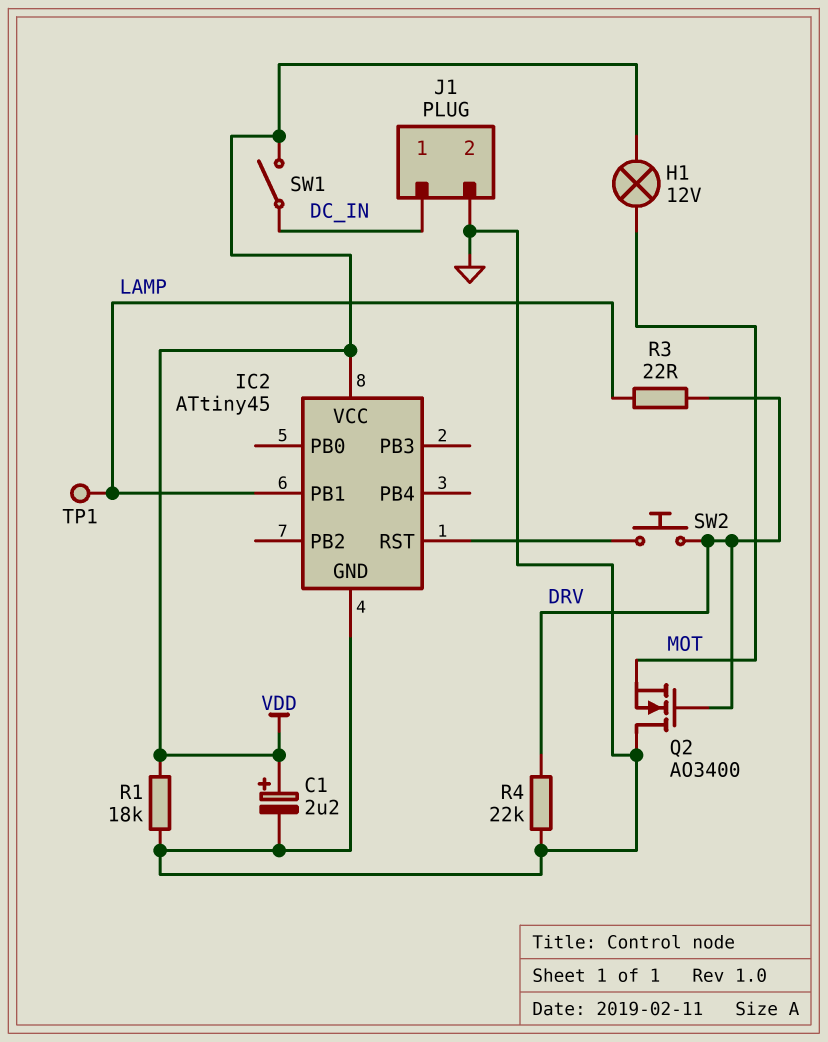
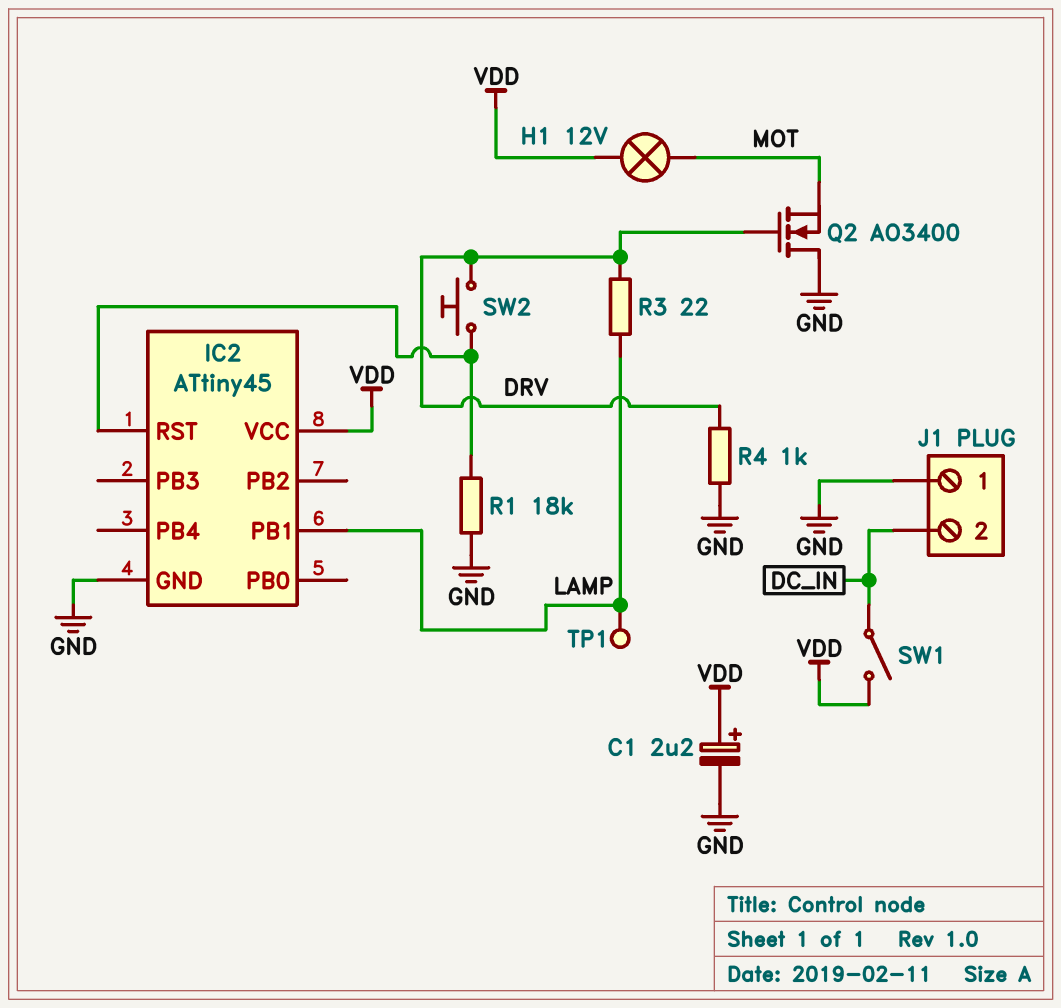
J1 pin 1: DC_IN -> GND
J1 pin 2: GND -> DC_IN
R1: 18k (GND, VDD) -> 18k (GND, IC2/RST)
R4: 22k (DRV, GND) -> 1k (DRV, GND)

